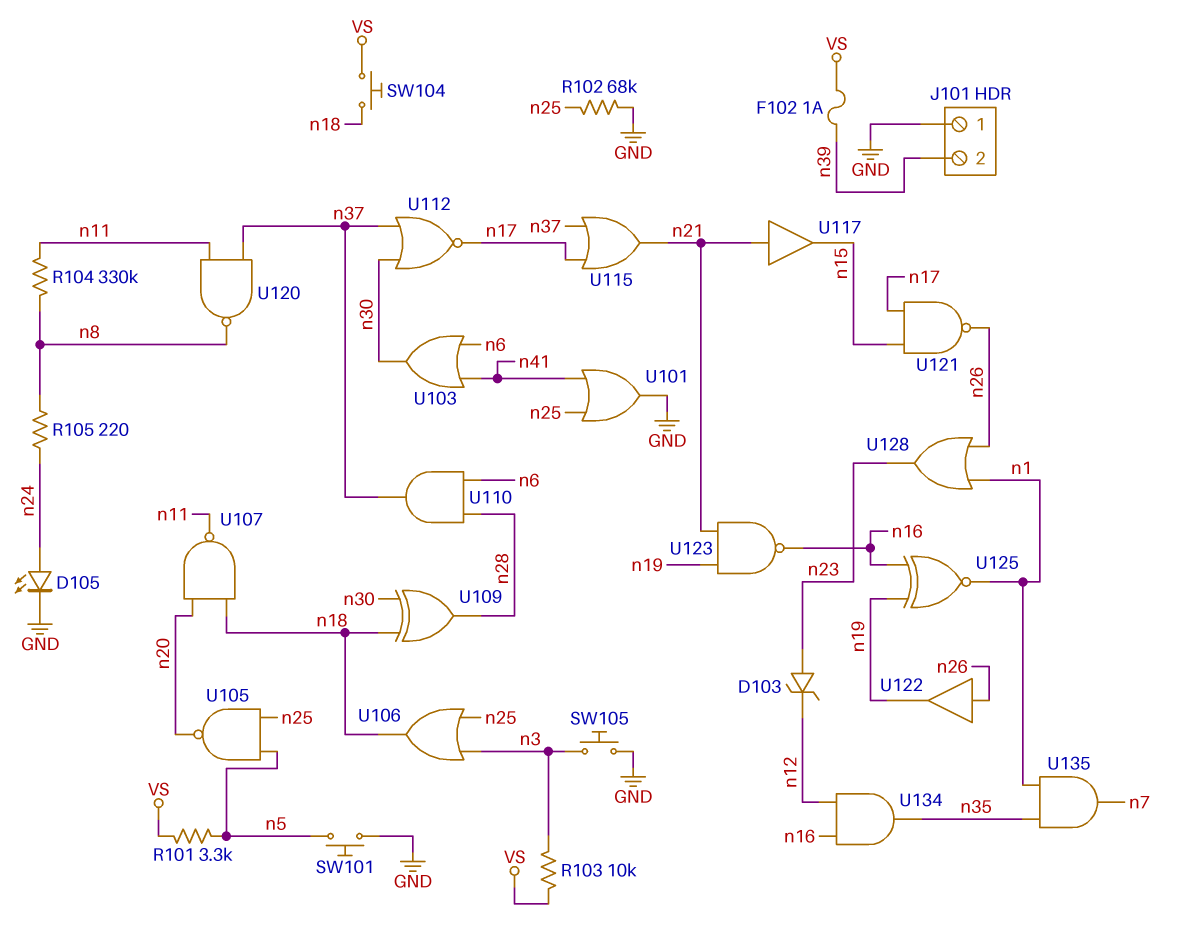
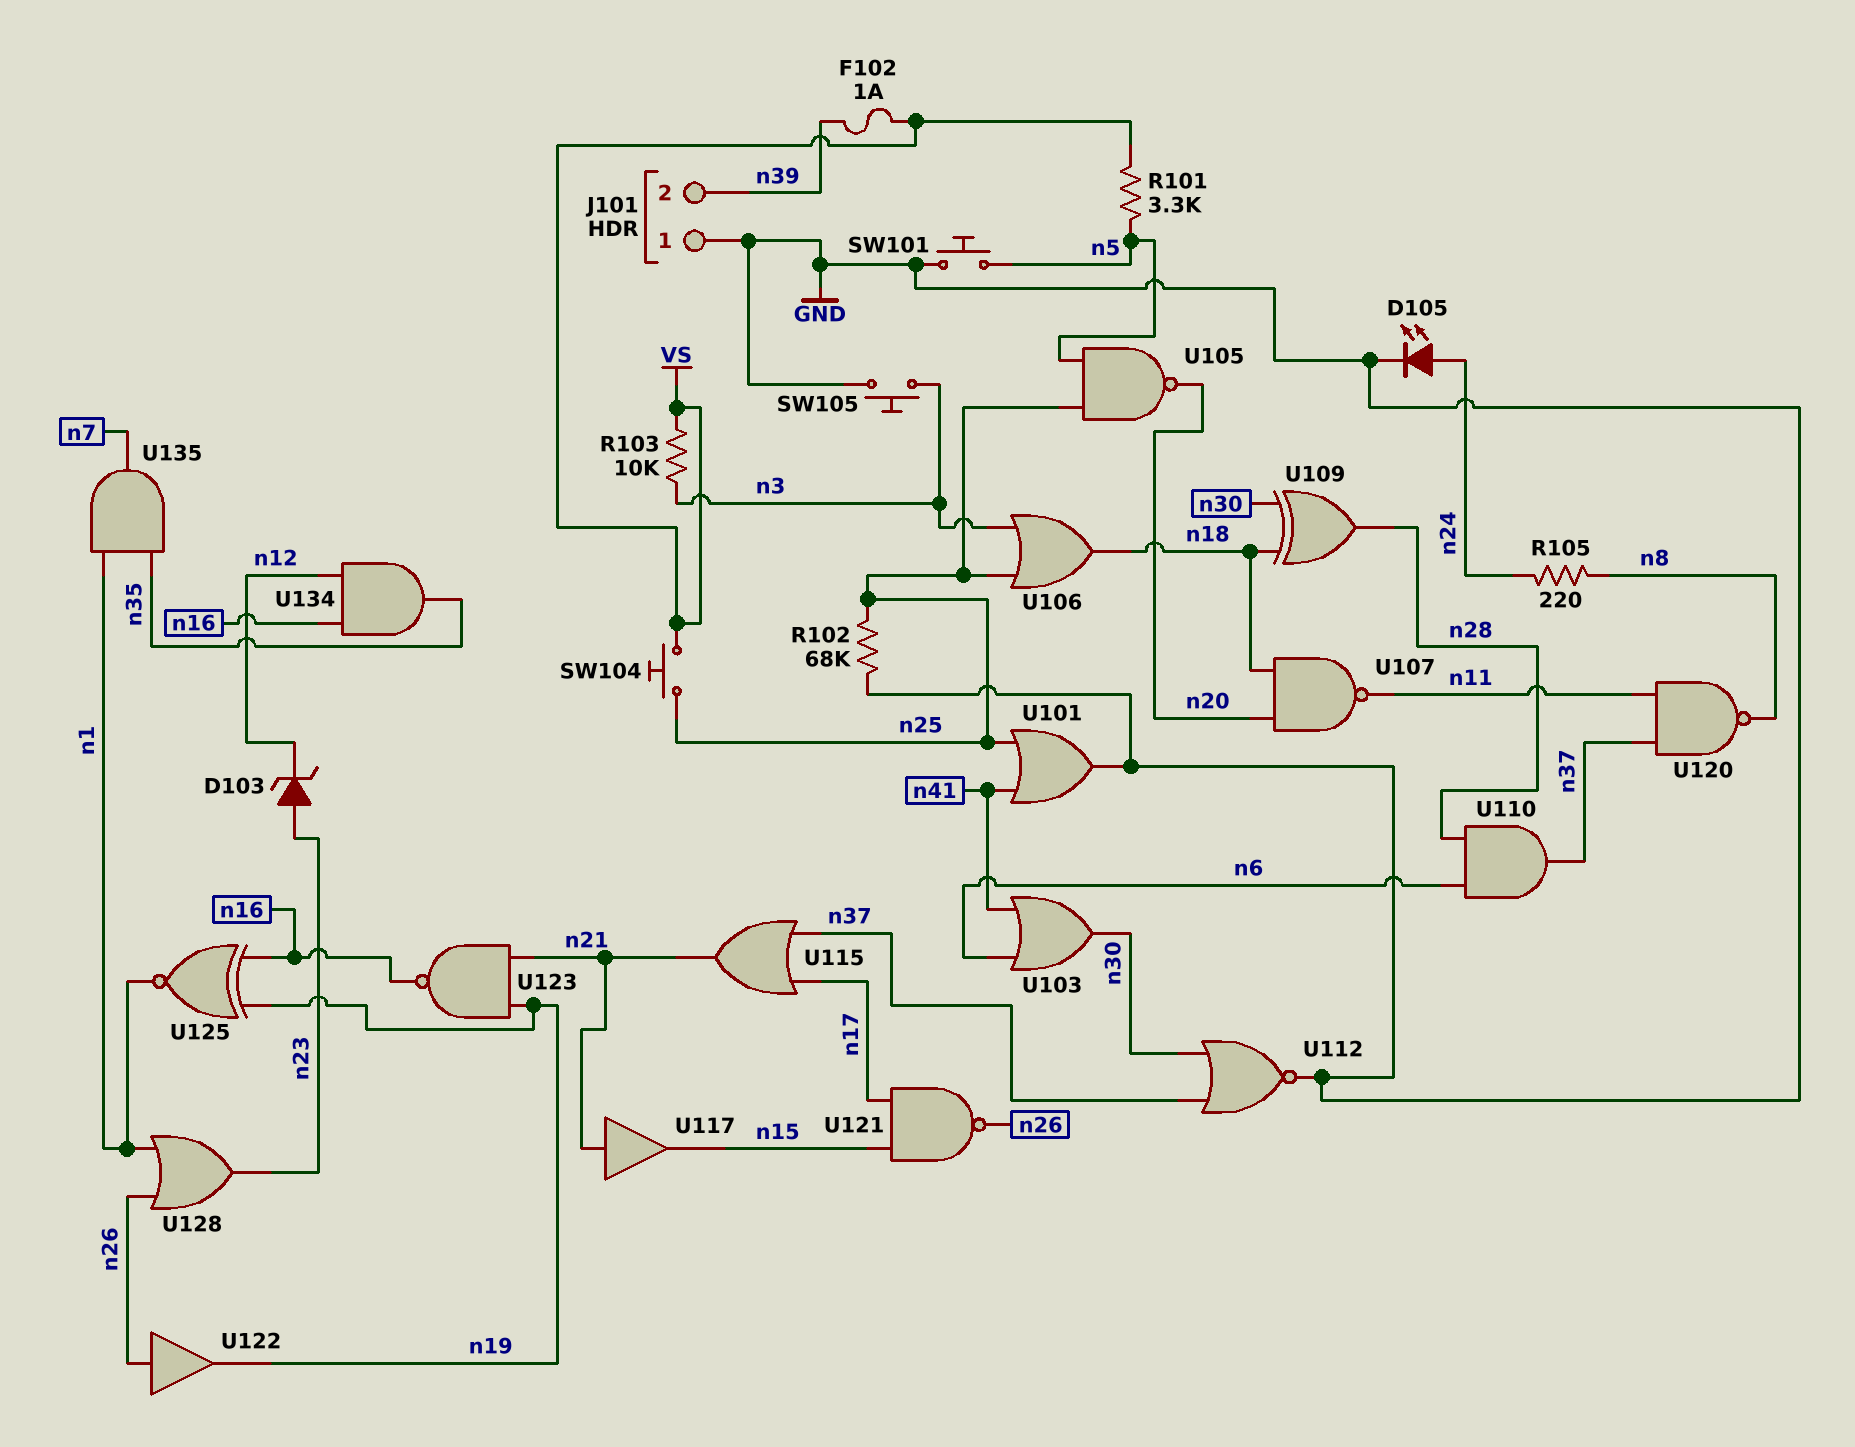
R104: 330k (n8, n11) -> none
SW104: button (VS, n18) -> button (VS, n25)
U112: NOR (in n30, in n37, out n17) -> NOR (in n30, in n37, out GND)

